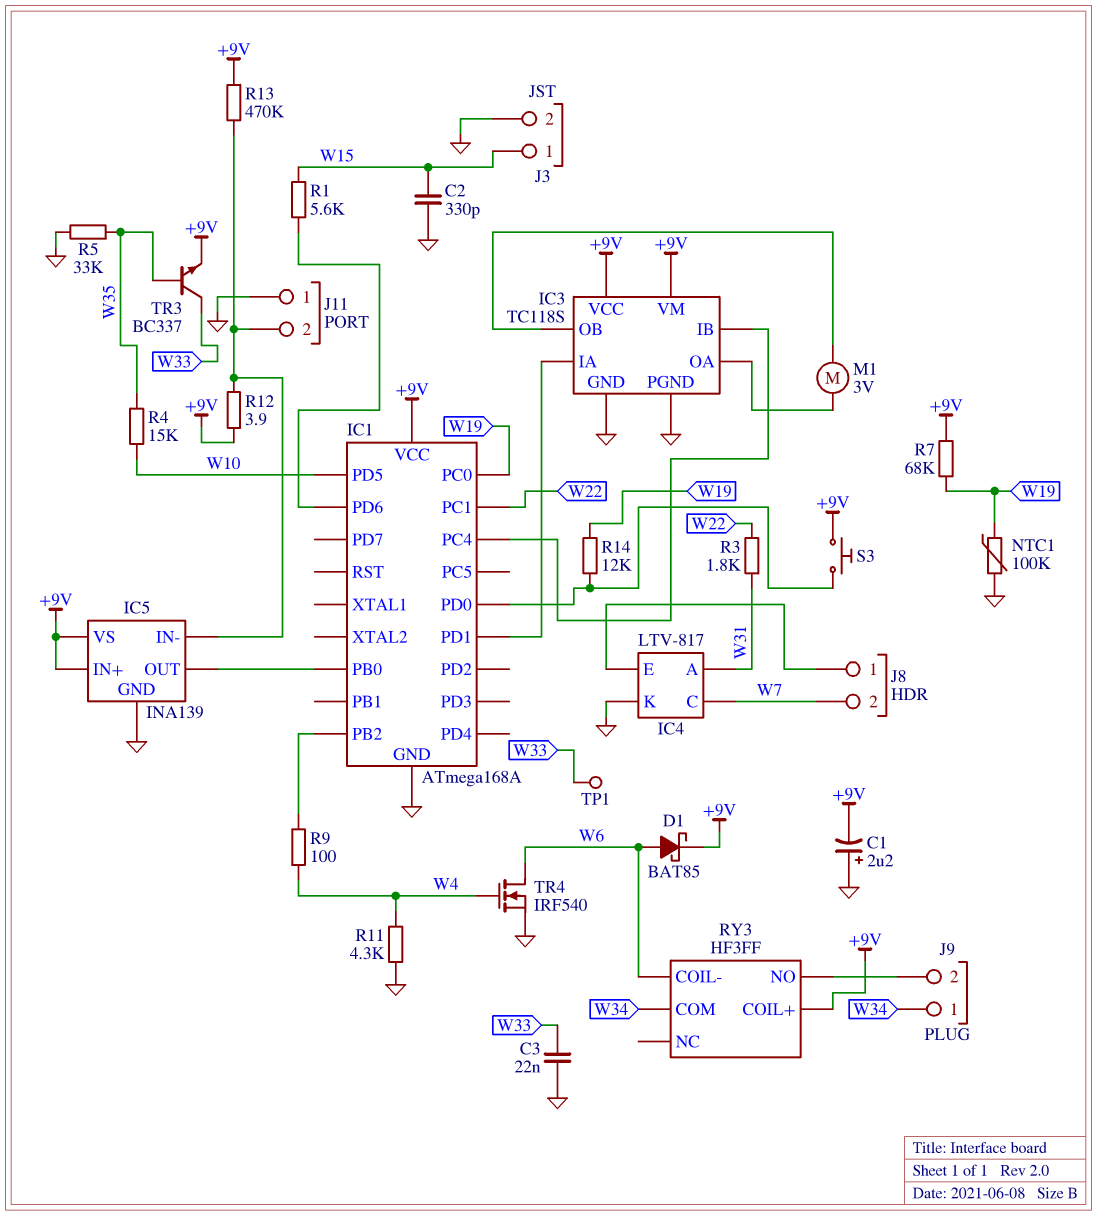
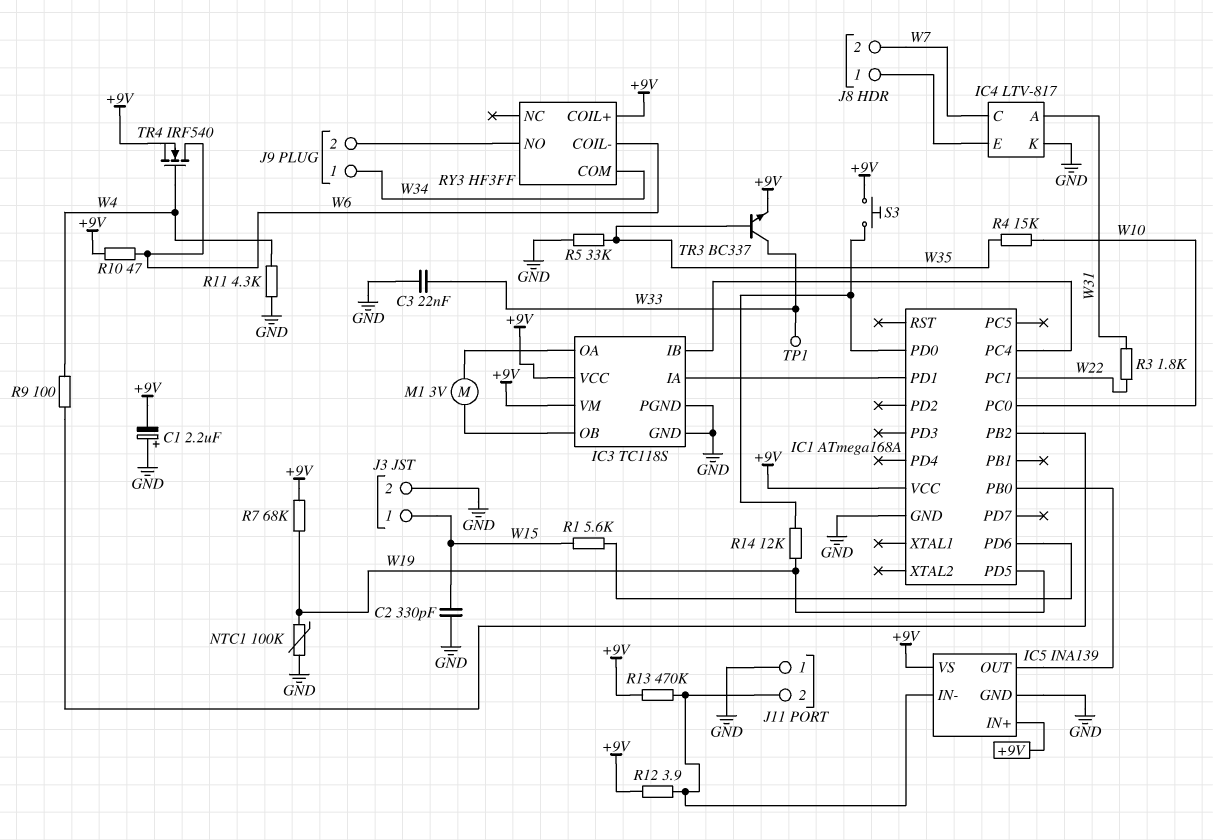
D1: schottky BAT85 (A W6, K +9V) -> none
IC1 pin PC0: W19 -> W10
IC1 pin PD5: W10 -> W19
R10: none -> 47 (+9V, W6)
TR4: NMOS IRF540 (G W4, D W6, S GND) -> NMOS IRF540 (G W4, D W6, S +9V)

